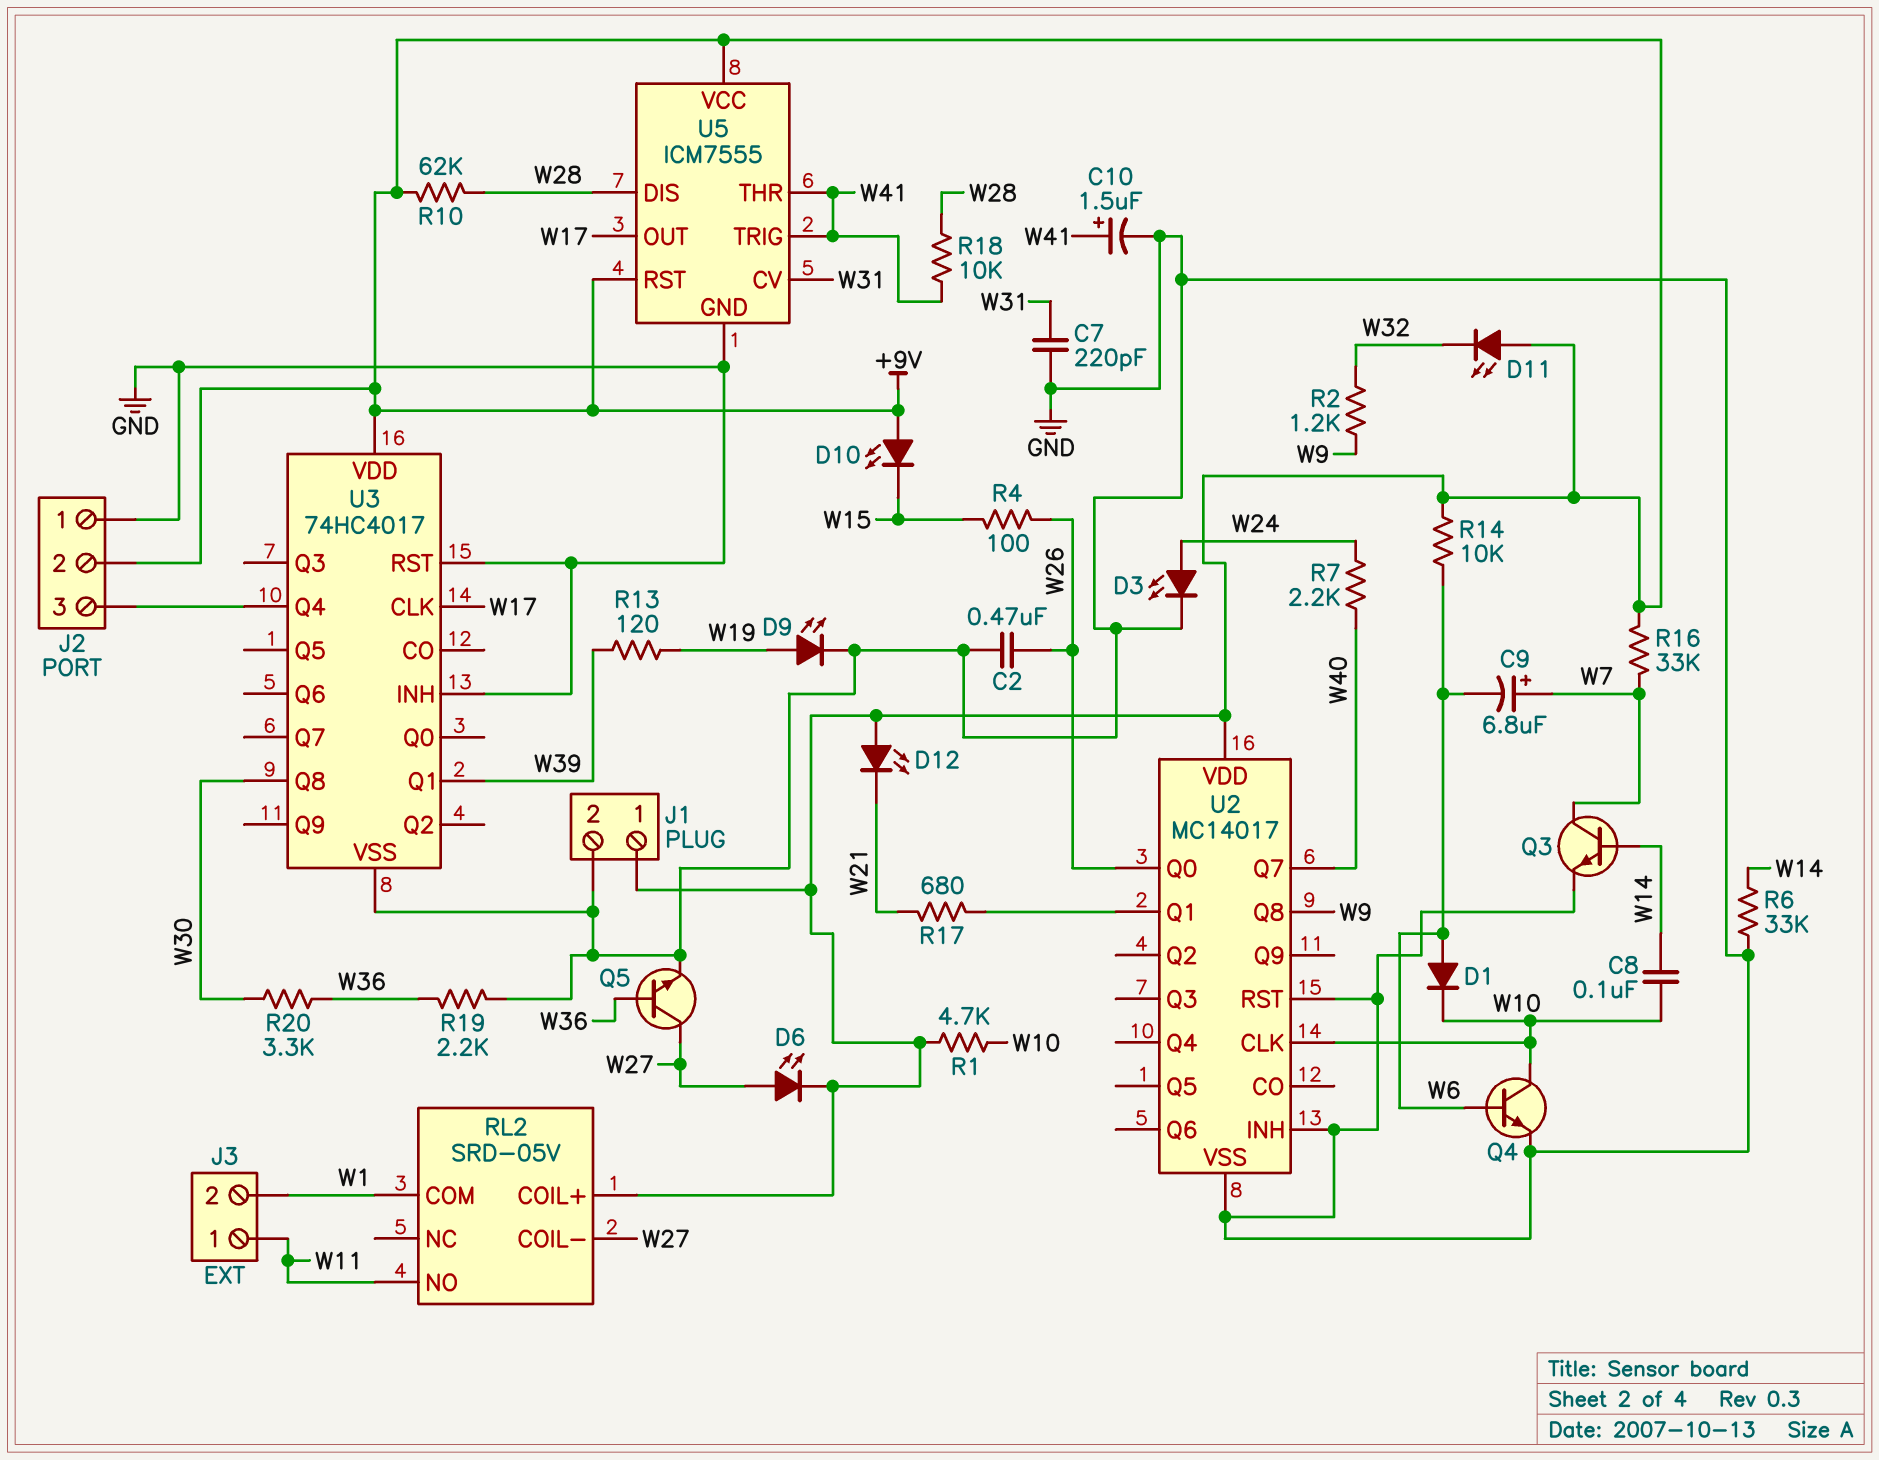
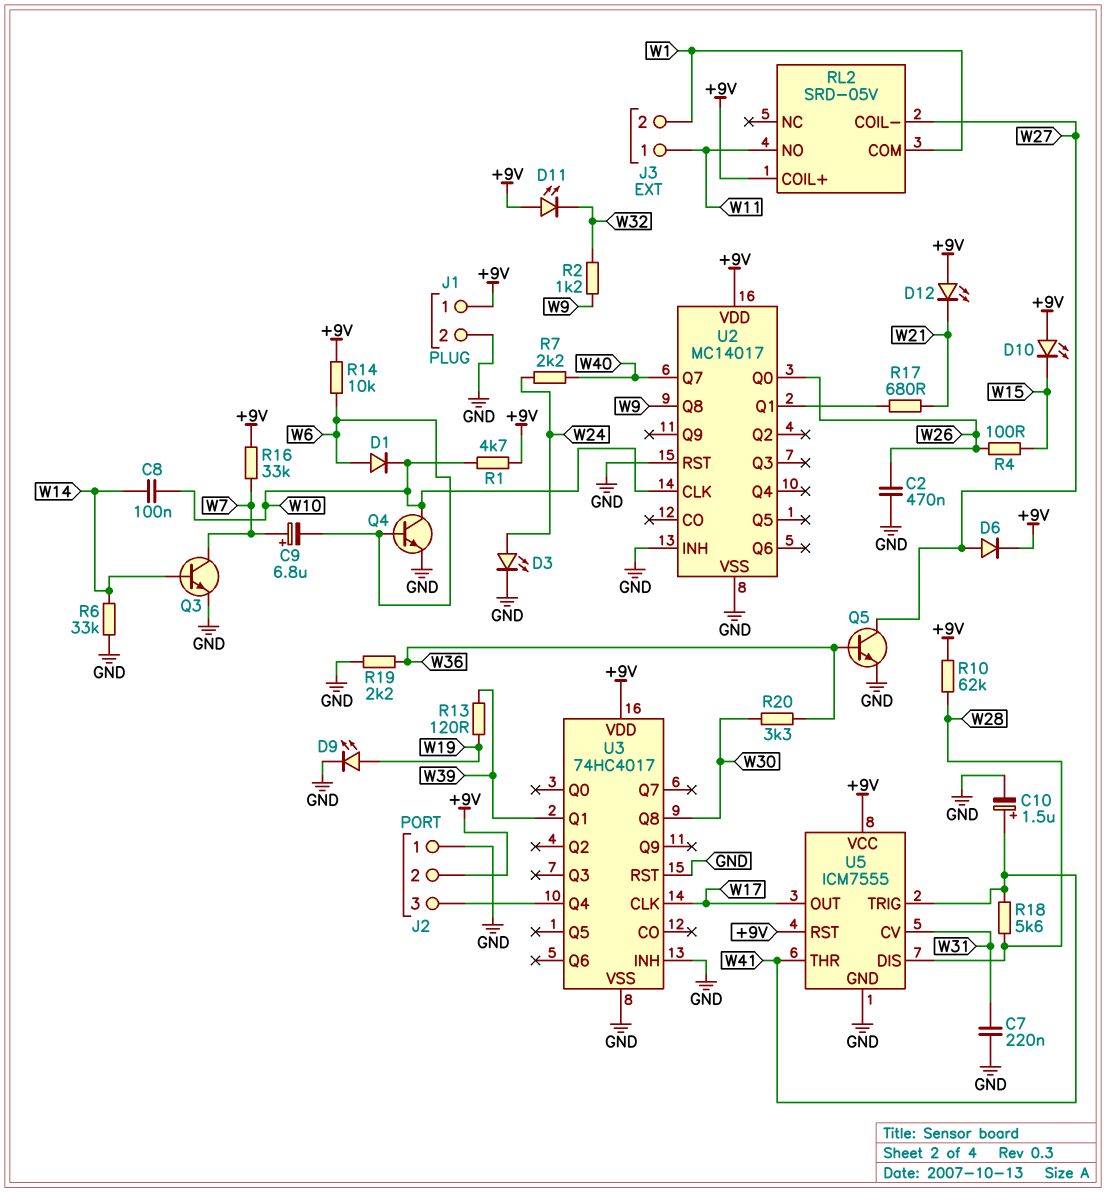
C7: 220pF (GND, W31) -> 220nF (GND, W31)
D6: LED (A W27, K +9V) -> diode (A W27, K +9V)
R18: 10k (W28, W41) -> 5.6k (W28, W41)

